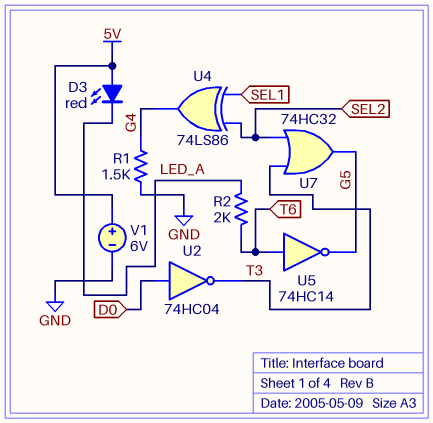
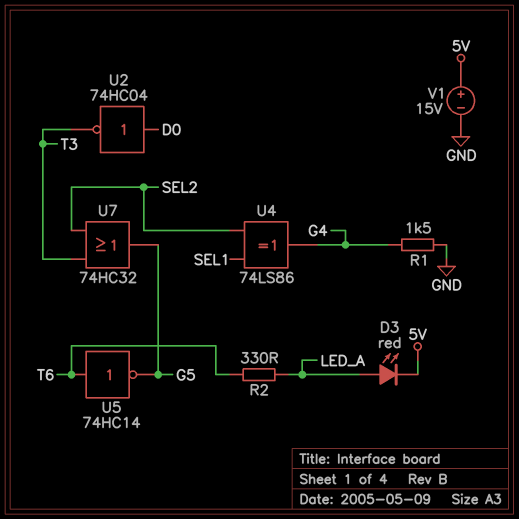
D3: LED red (A 5V, K LED_A) -> LED red (A LED_A, K 5V)
R2: 2k (LED_A, T6) -> 330 (LED_A, T6)
V1: 6V (plus 5V, minus GND) -> 15V (plus 5V, minus GND)

